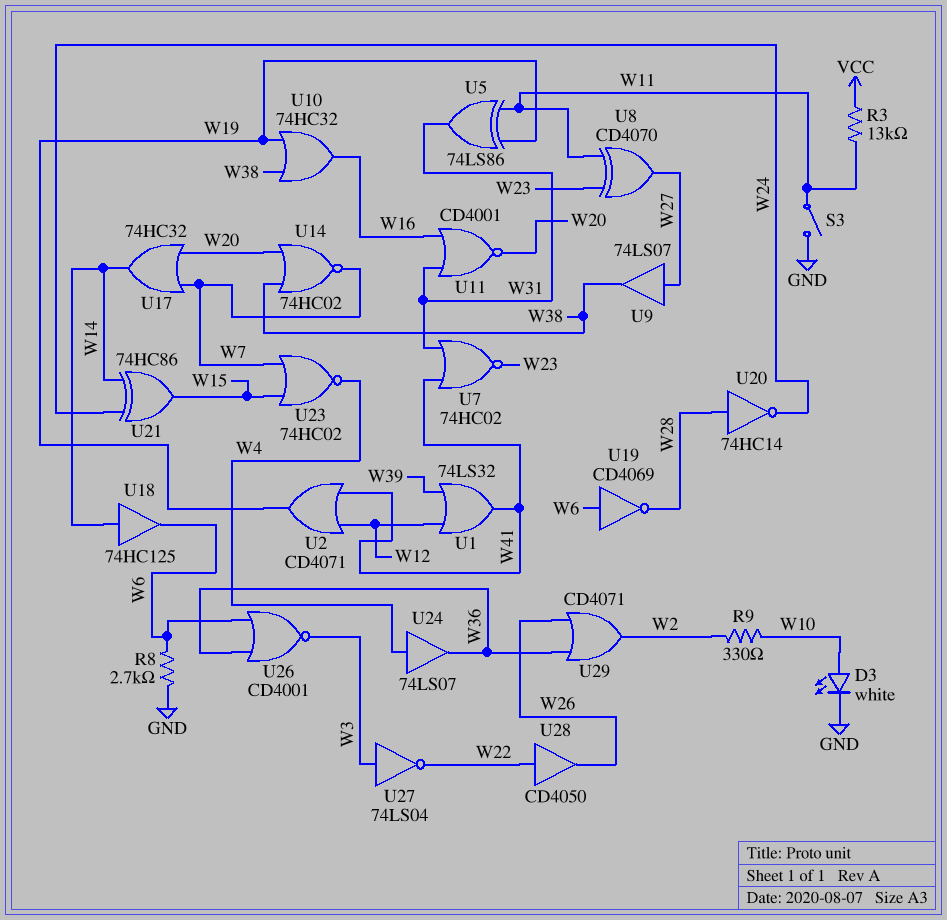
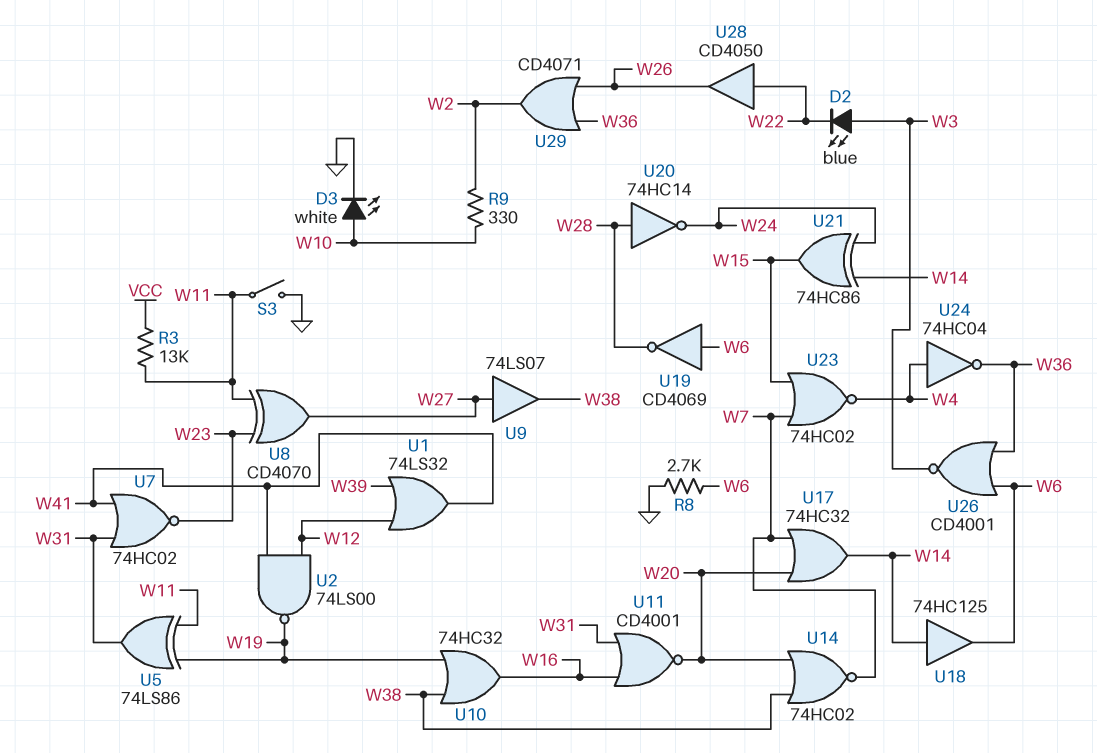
D2: none -> LED blue (A W3, K W22)
U2: OR CD4071 (in W12, in W41, out W19) -> NAND 74LS00 (in W12, in W41, out W19)
U24: buffer 74LS07 (in W4, out W36) -> NOT 74HC04 (in W4, out W36)
U27: NOT 74LS04 (in W3, out W22) -> none

